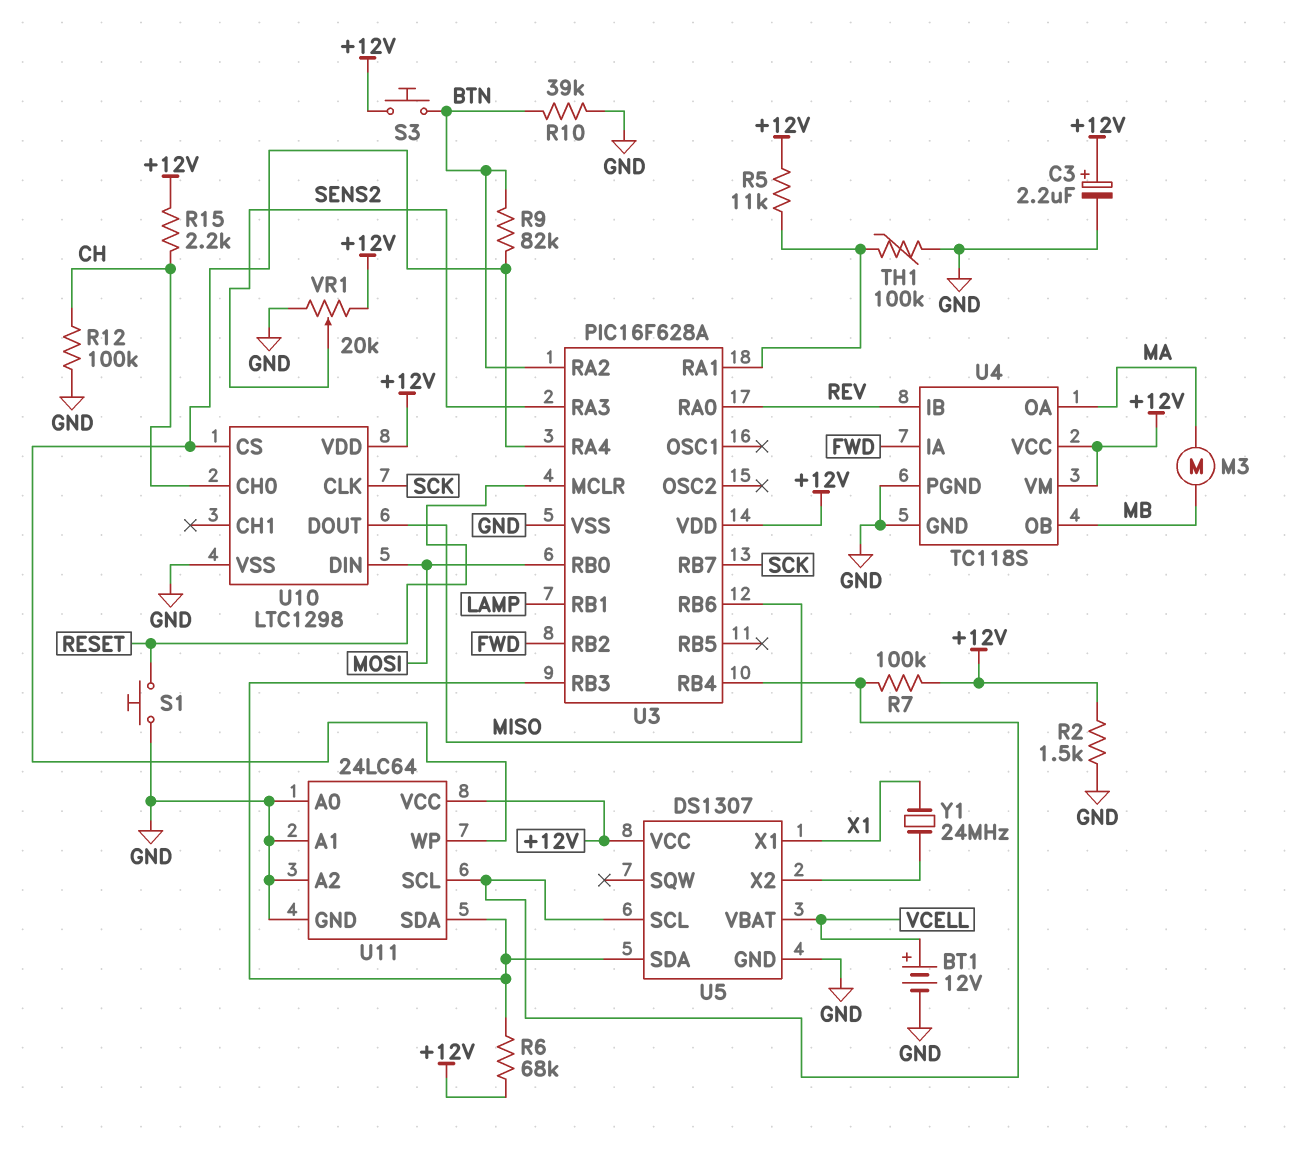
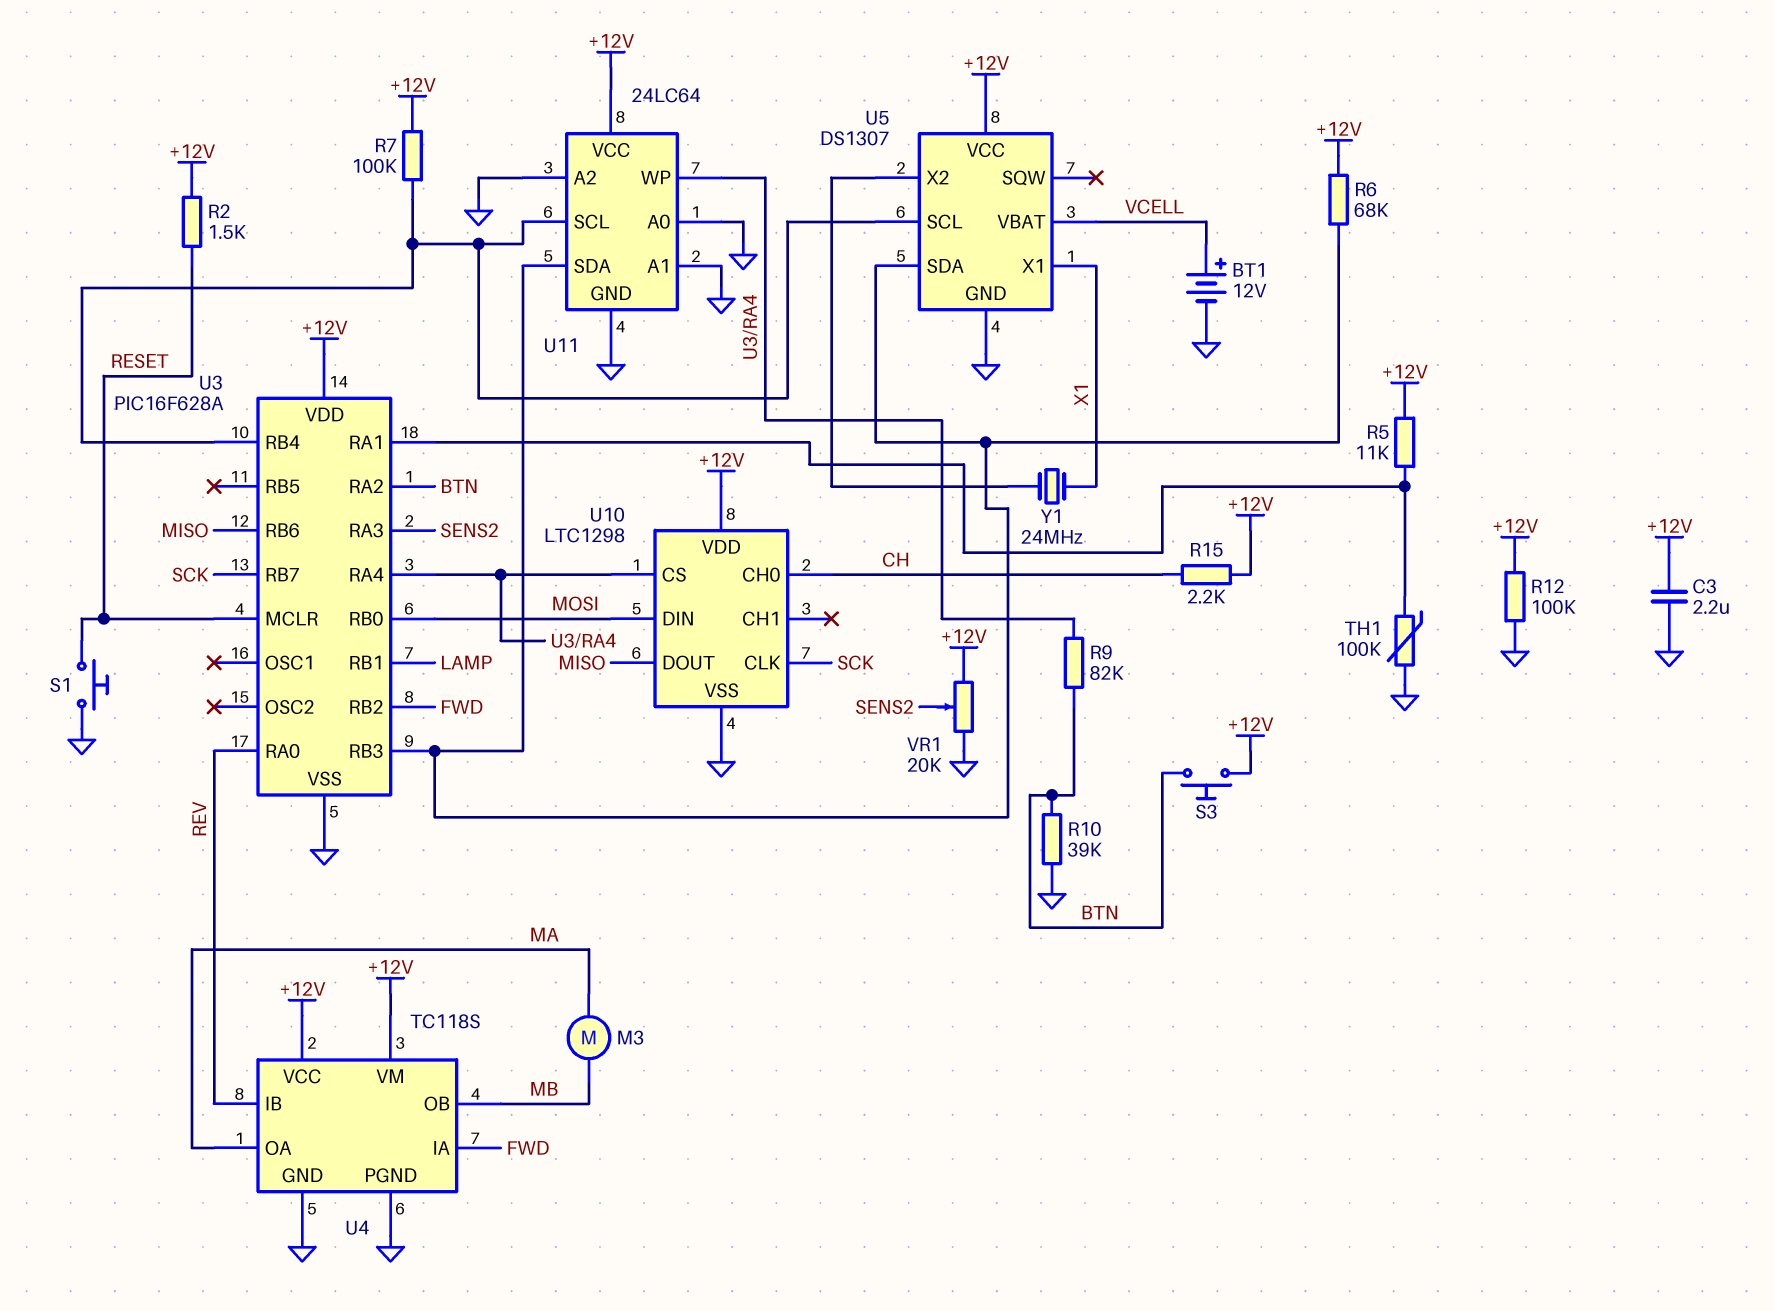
C3: 2.2uF (plus +12V, minus GND) -> 2.2uF (+12V, GND)
R2: 1.5k (+12V, GND) -> 1.5k (+12V, RESET)
R12: 100k (CH, GND) -> 100k (+12V, GND)

